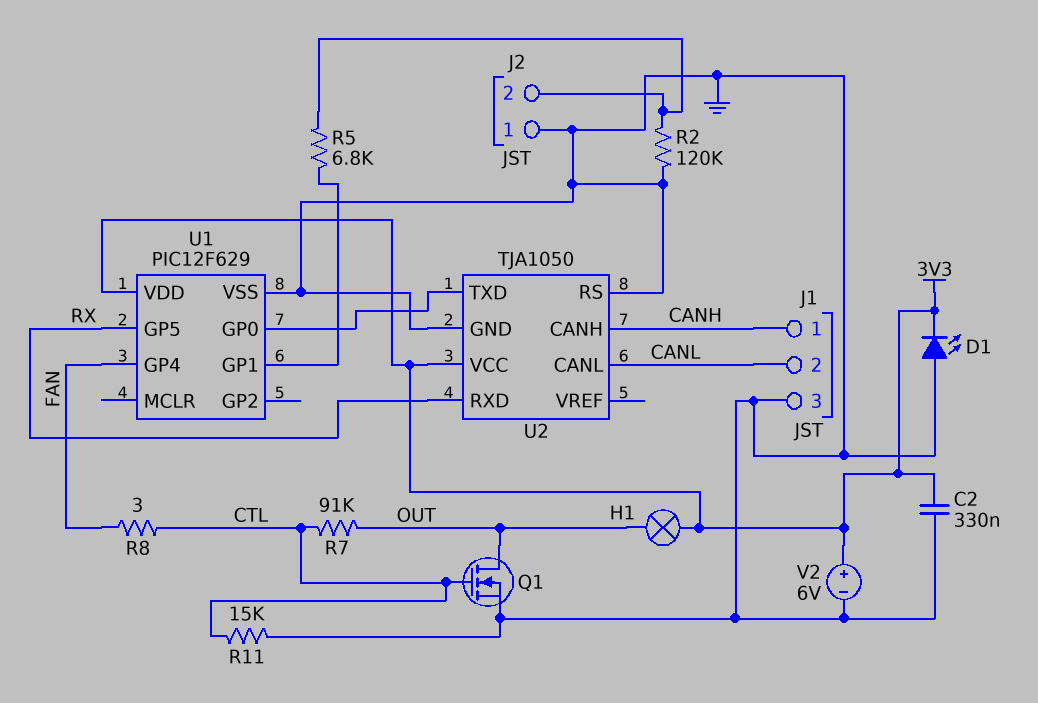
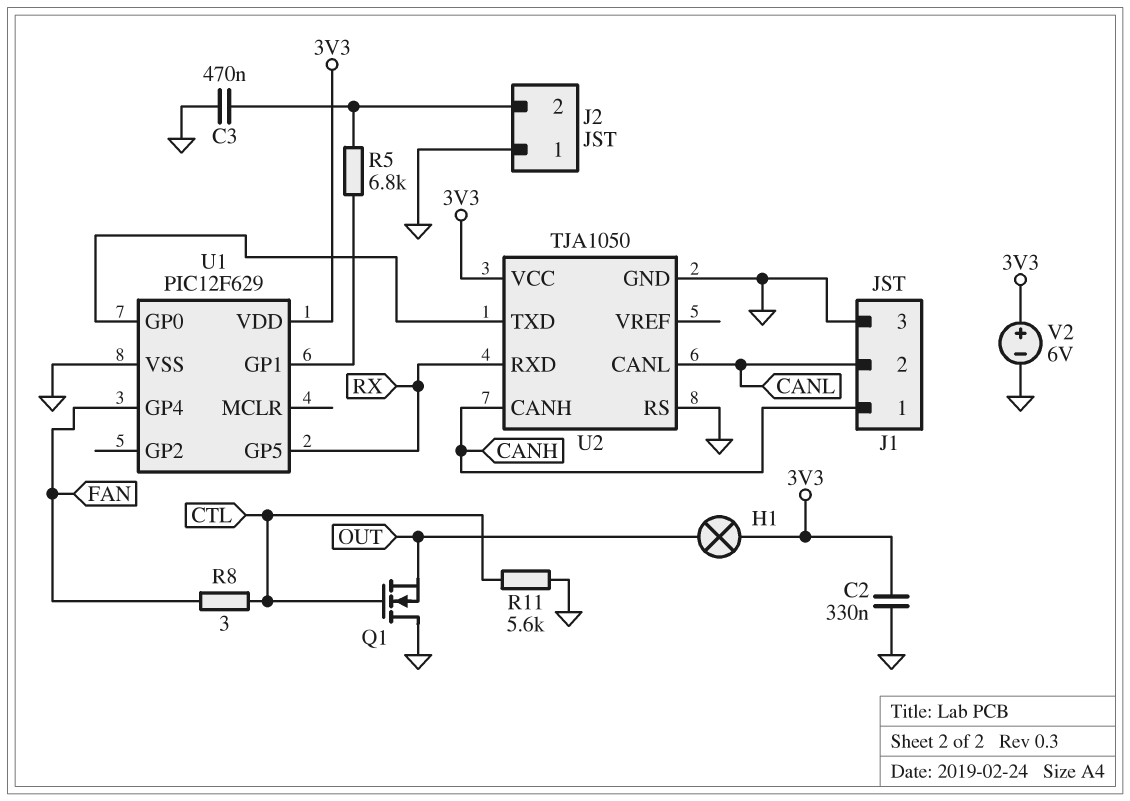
C3: none -> 470nF (GND, J2/2)
D1: LED (A GND, K 3V3) -> none
Q1: NMOS (G CTL, D OUT, S GND) -> NMOS (G CTL, D GND, S OUT)
R2: 120k (GND, J2/2) -> none
R7: 91k (CTL, OUT) -> none
R11: 15k (CTL, GND) -> 5.6k (CTL, GND)

